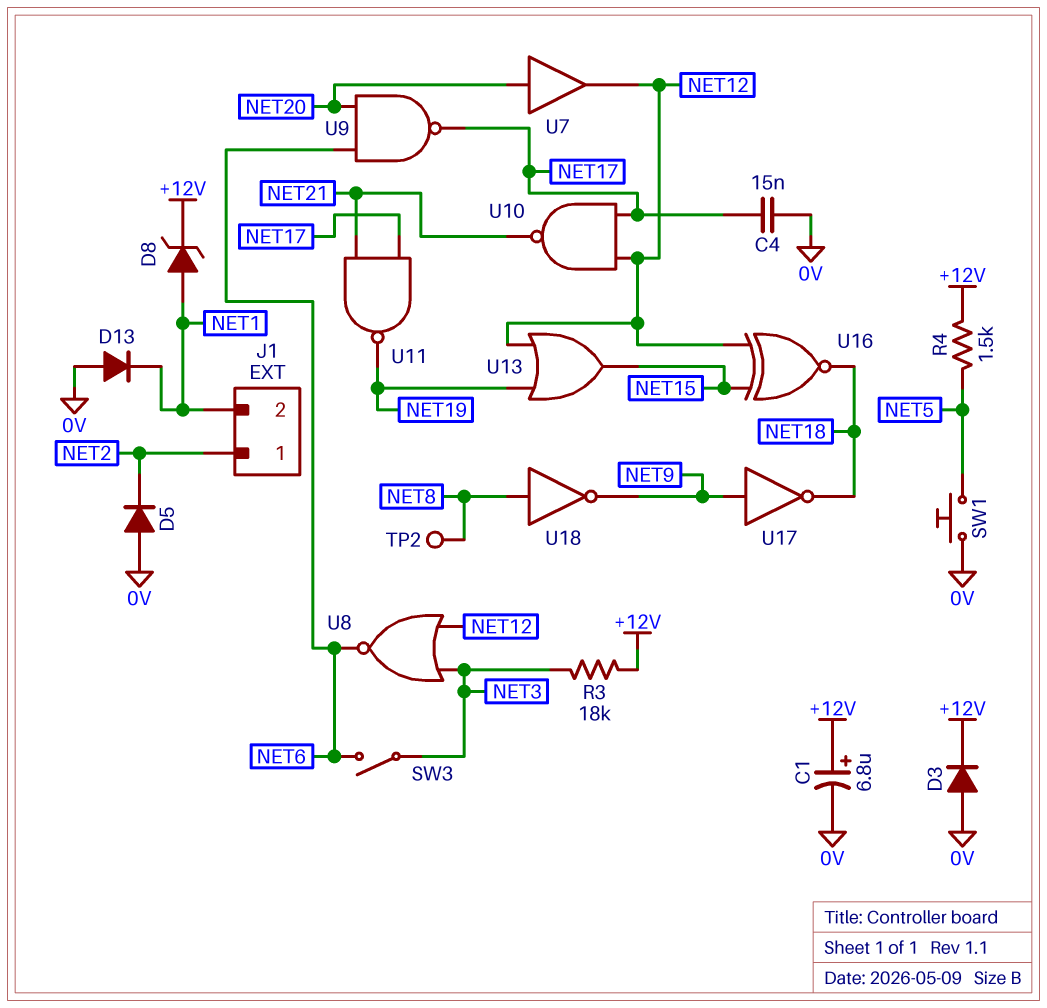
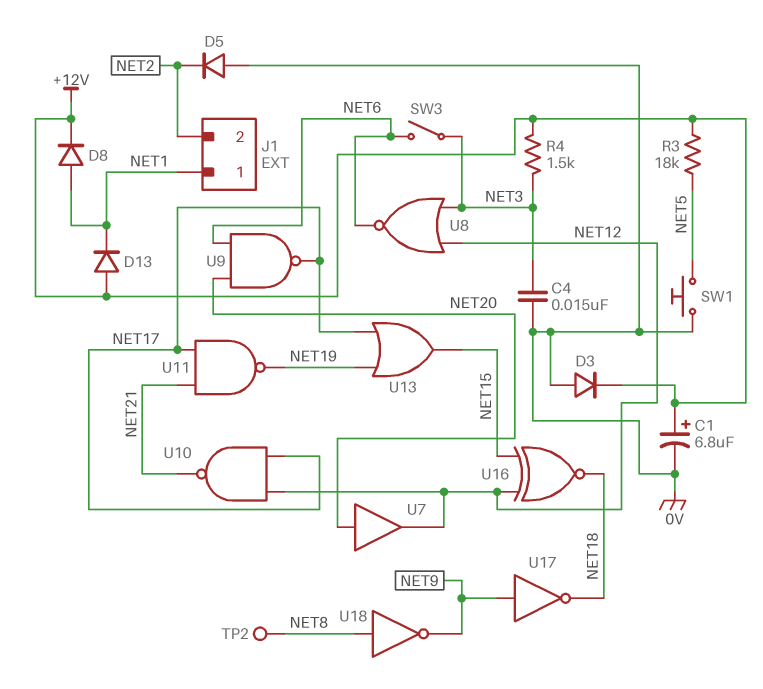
C4: 15nF (0V, NET17) -> 15nF (0V, NET3)
D8: zener (A NET1, K +12V) -> diode (A NET1, K +12V)
D13: diode (A 0V, K NET1) -> diode (A +12V, K NET1)
J1 pin 1: NET2 -> NET1
J1 pin 2: NET1 -> NET2
R3: 18k (+12V, NET3) -> 18k (+12V, NET5)
R4: 1.5k (+12V, NET5) -> 1.5k (+12V, NET3)
U13: OR (in NET12, in NET19, out NET15) -> OR (in NET17, in NET19, out NET15)

